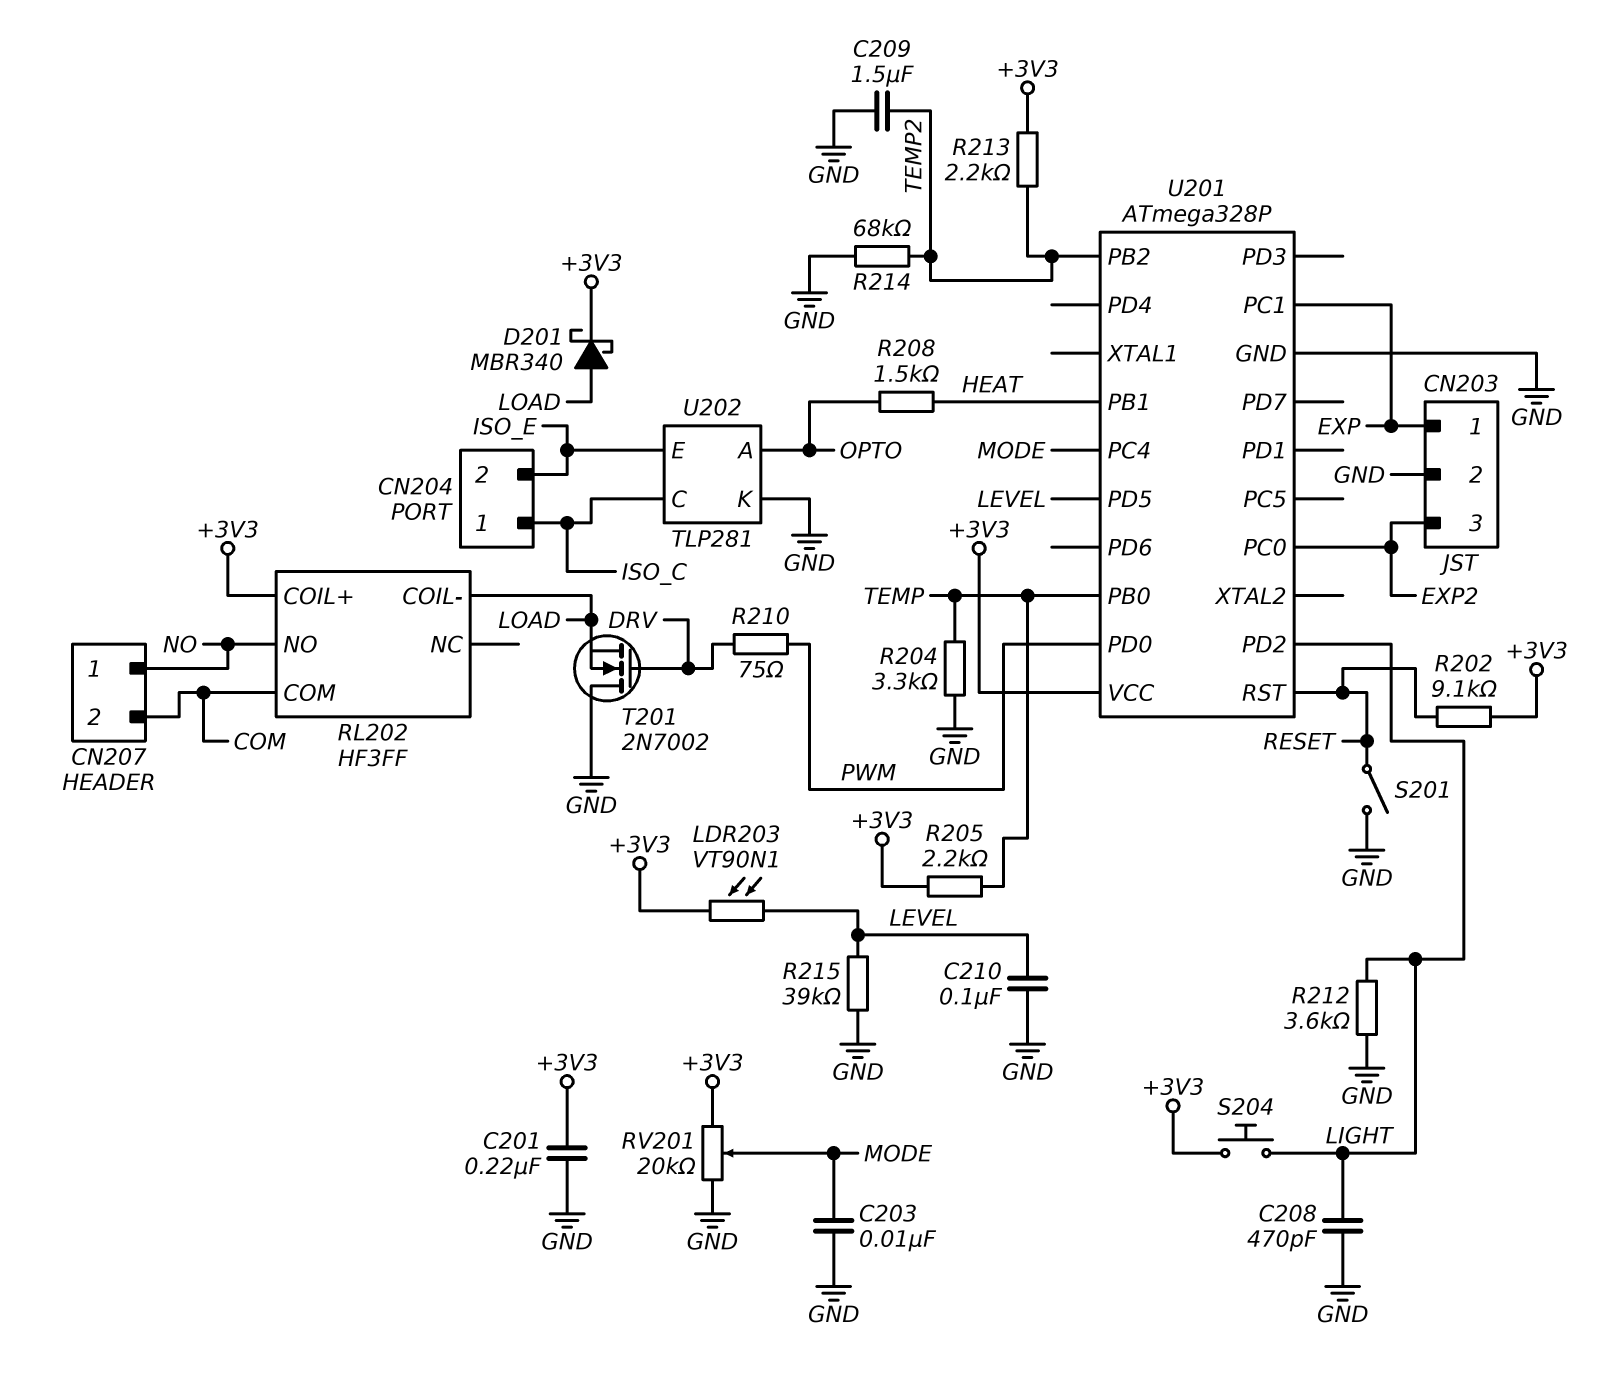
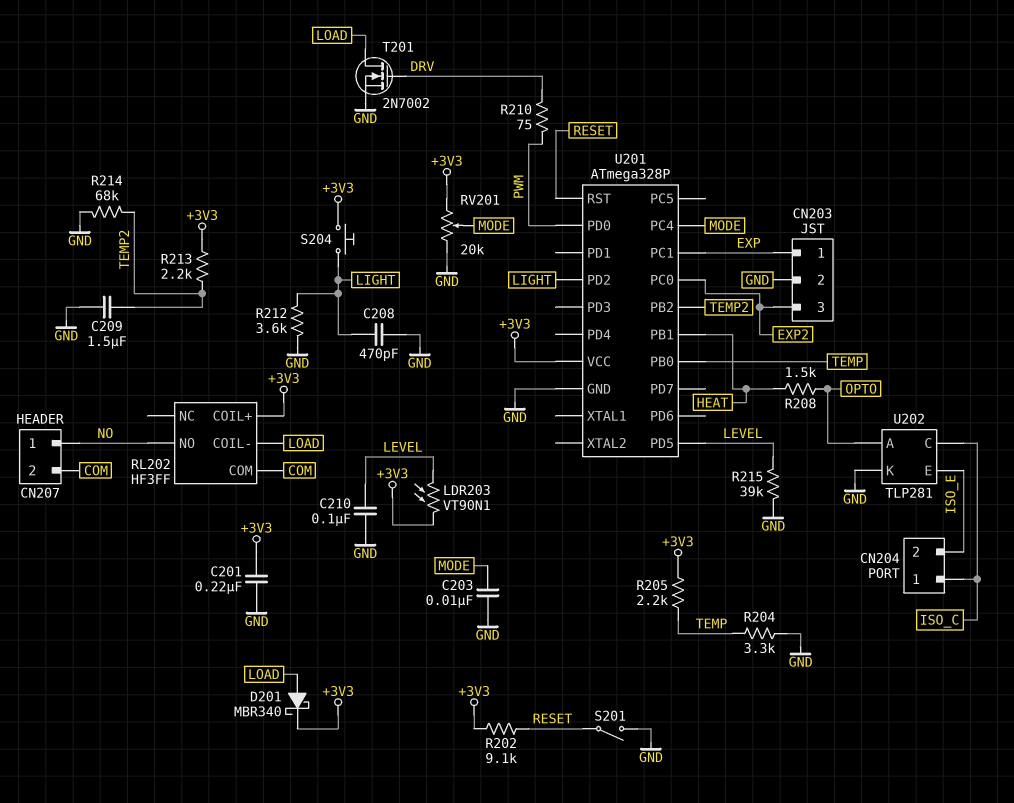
T201: NMOS 2N7002 (G DRV, D GND, S LOAD) -> NMOS 2N7002 (G DRV, D LOAD, S GND)

